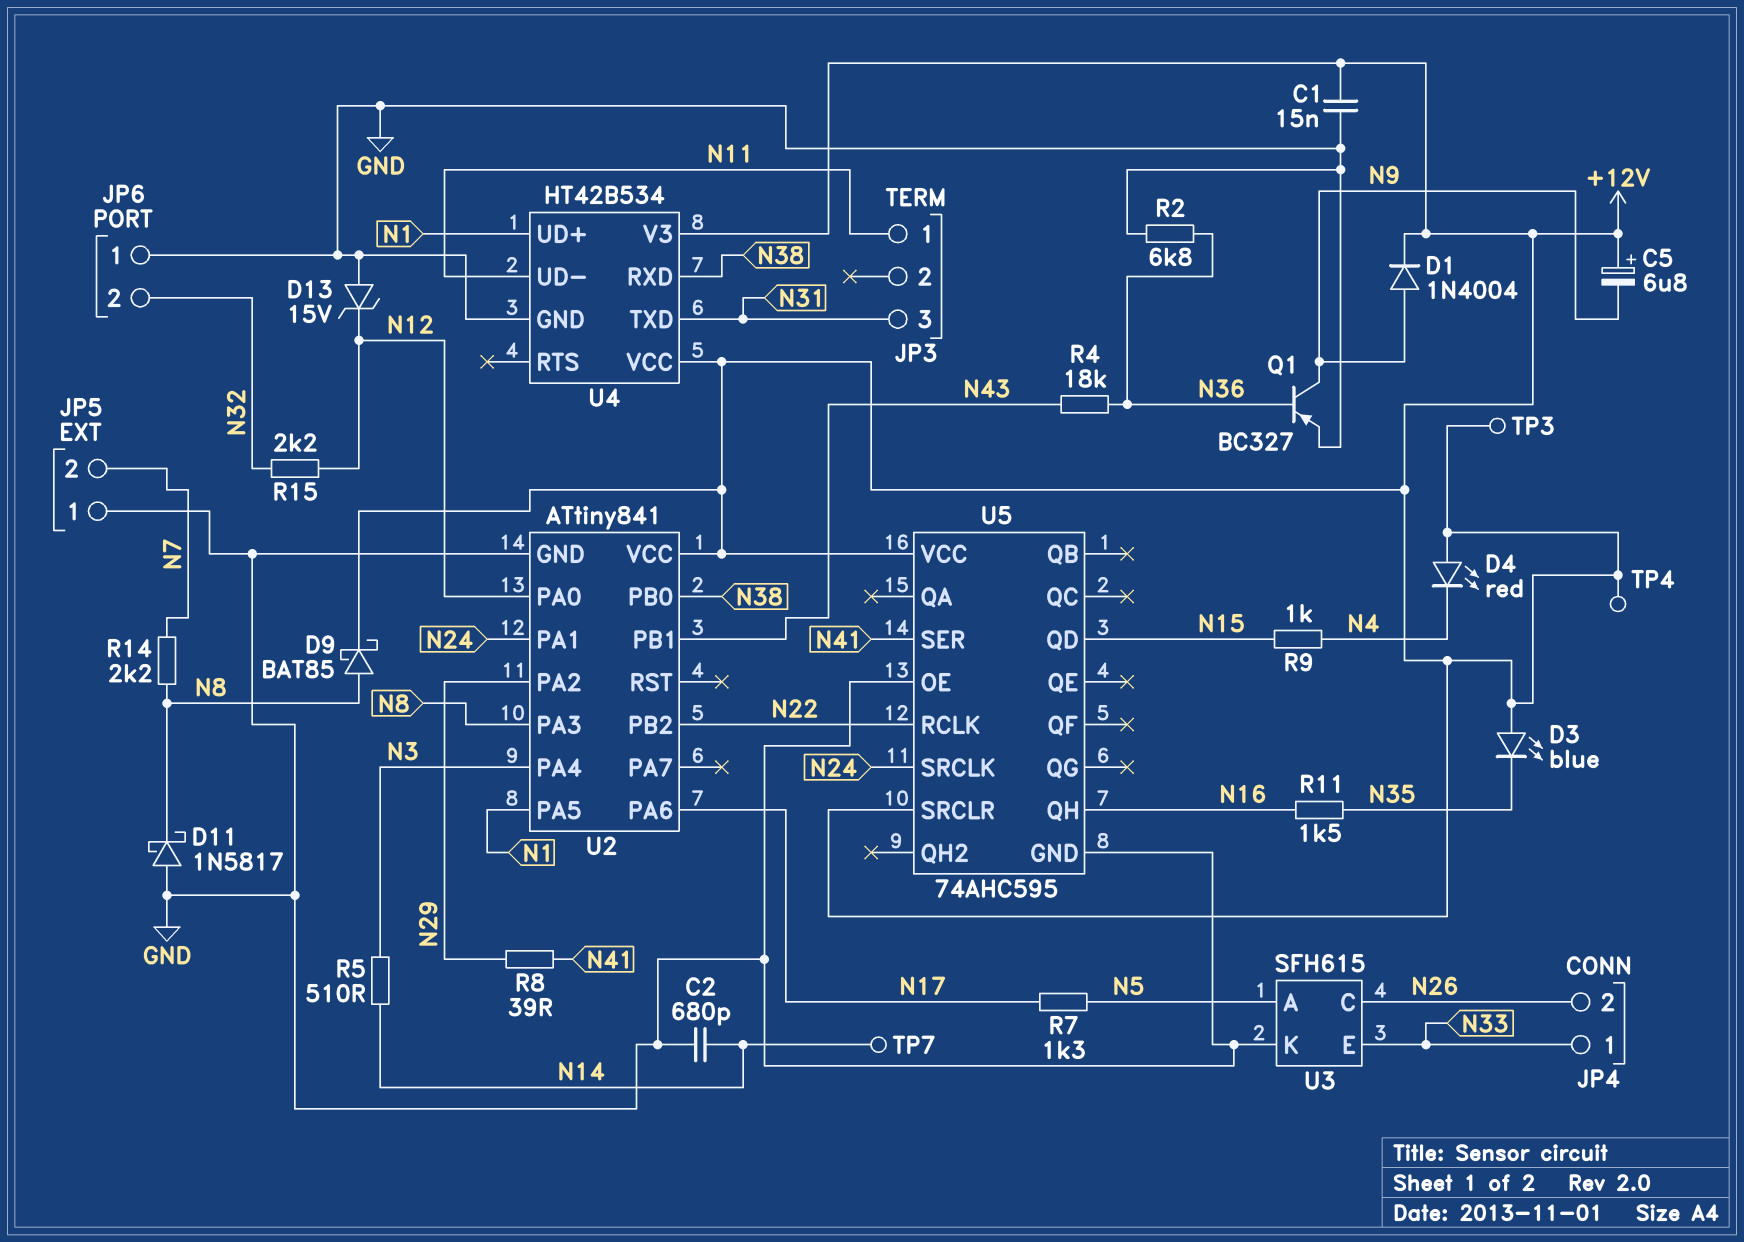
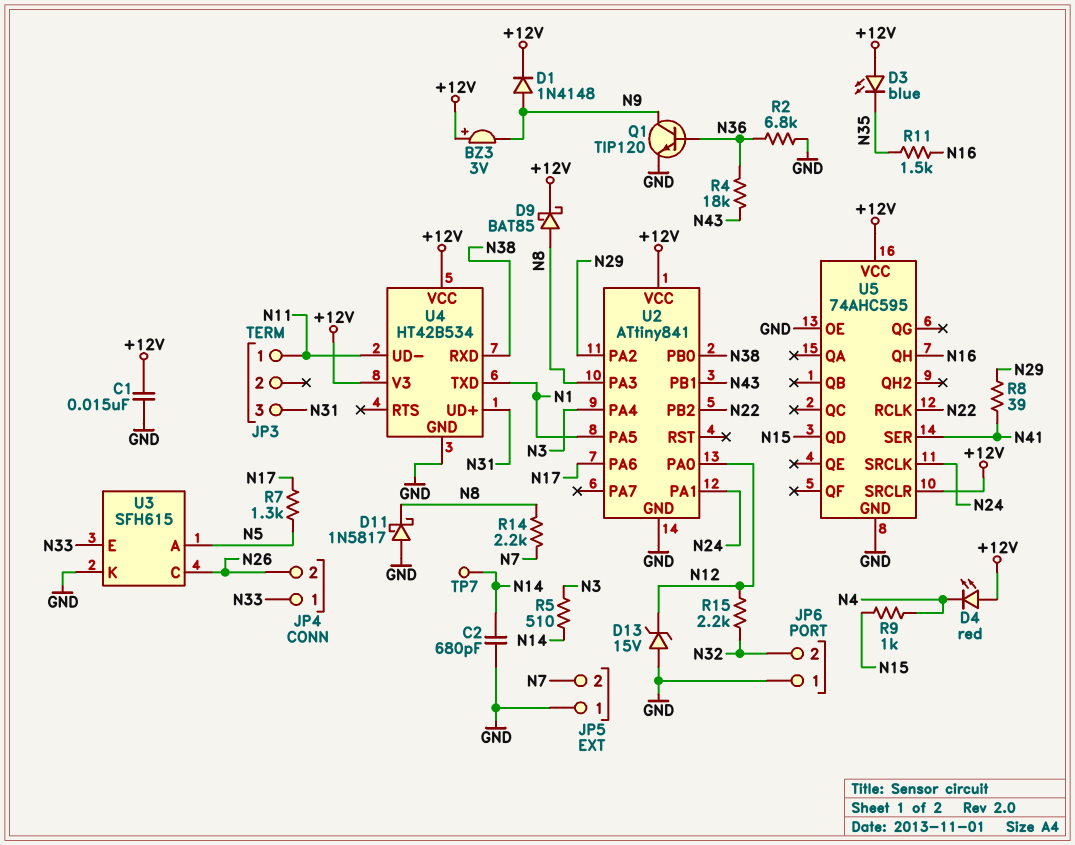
BZ3: none -> buzzer 3V (plus +12V, minus N9)
C5: 6.8uF (plus +12V, minus N9) -> none
D1: diode 1N4004 (A N9, K +12V) -> diode 1N4148 (A N9, K +12V)
Q1: PNP BC327 (B N36, C N9, E GND) -> NPN TIP120 (B N36, C N9, E GND)
TP3: test point (+12V) -> none
TP4: test point (+12V) -> none
U4 pin TXD: N31 -> N1
U4 pin UD+: N1 -> N31

